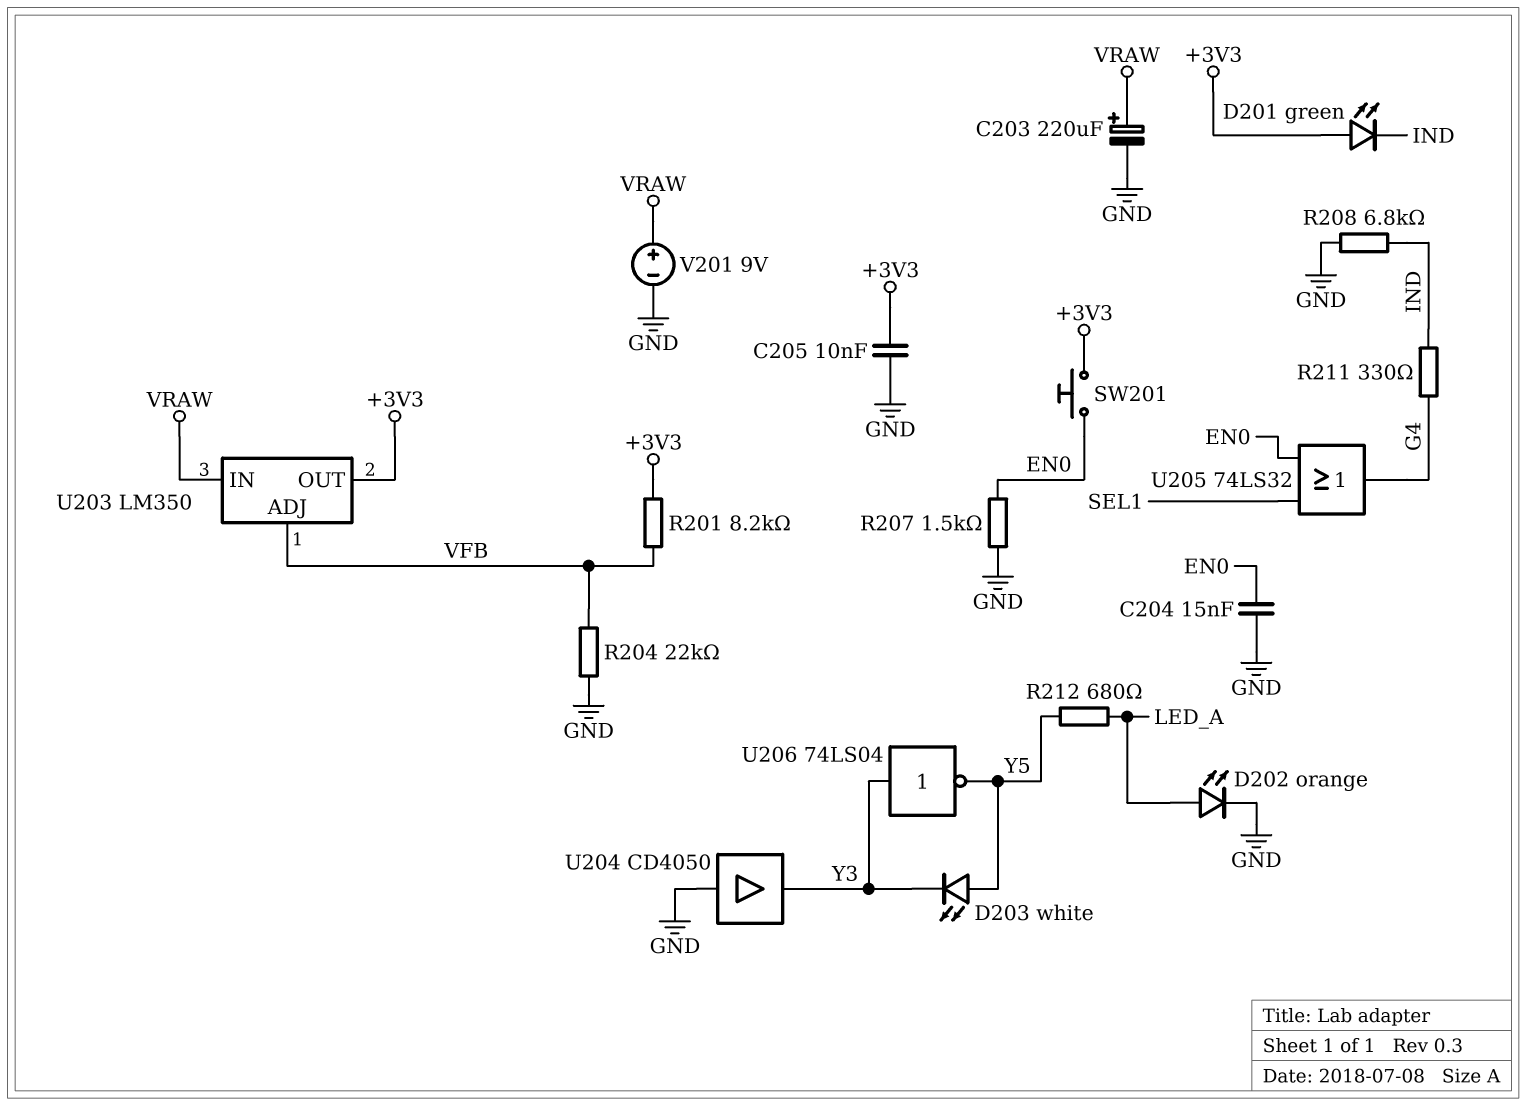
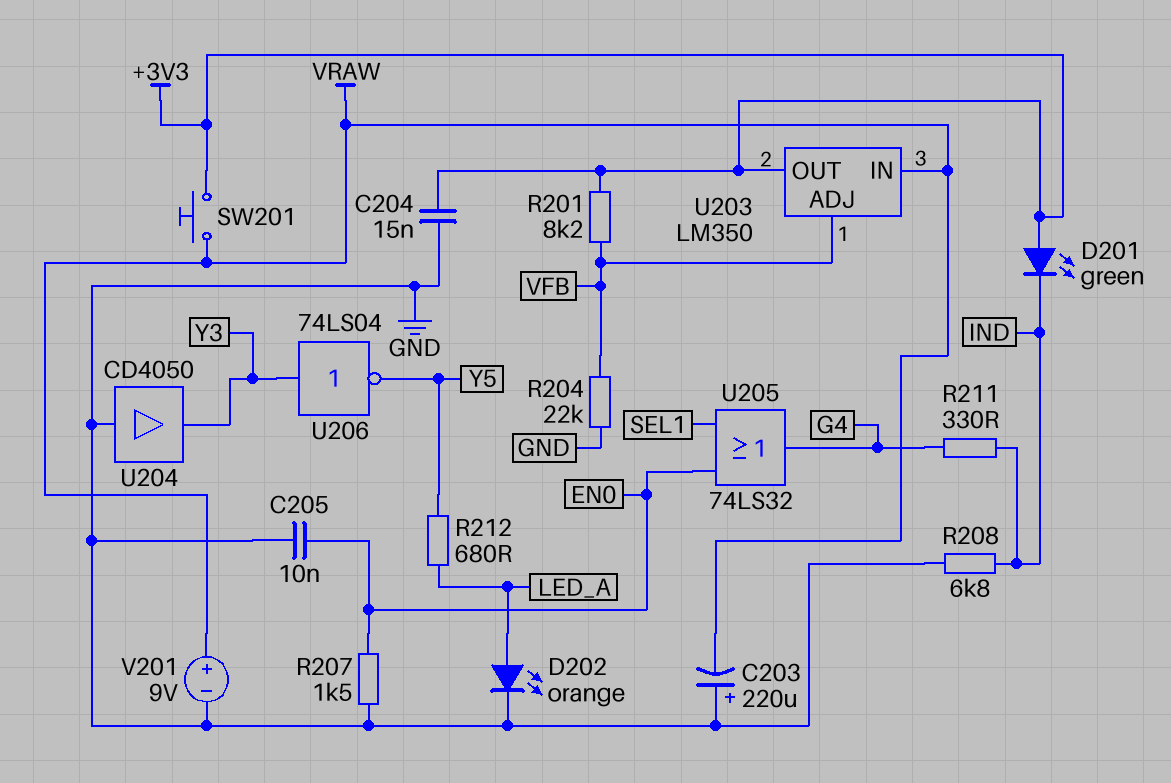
C203: 220uF (plus VRAW, minus GND) -> 220uF (plus GND, minus VRAW)
C204: 15nF (EN0, GND) -> 15nF (+3V3, GND)
C205: 10nF (+3V3, GND) -> 10nF (EN0, GND)
D203: LED white (A Y5, K Y3) -> none
SW201: button (+3V3, EN0) -> button (+3V3, VRAW)

